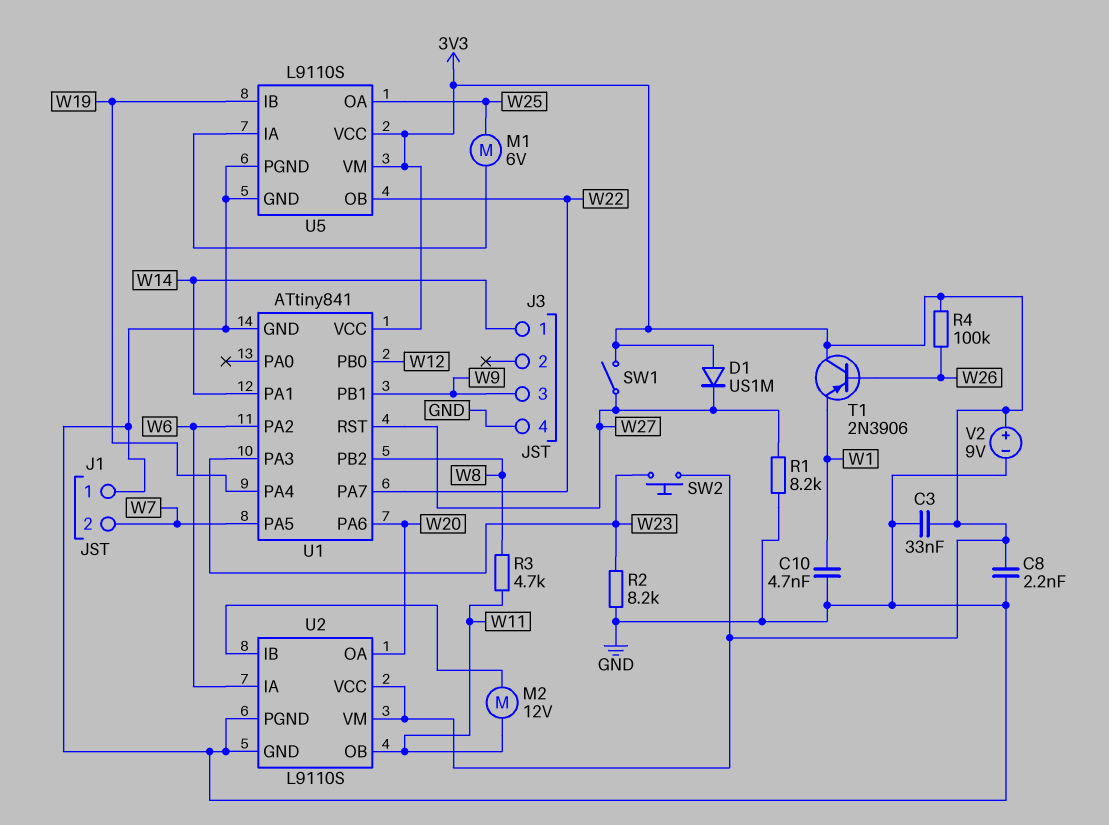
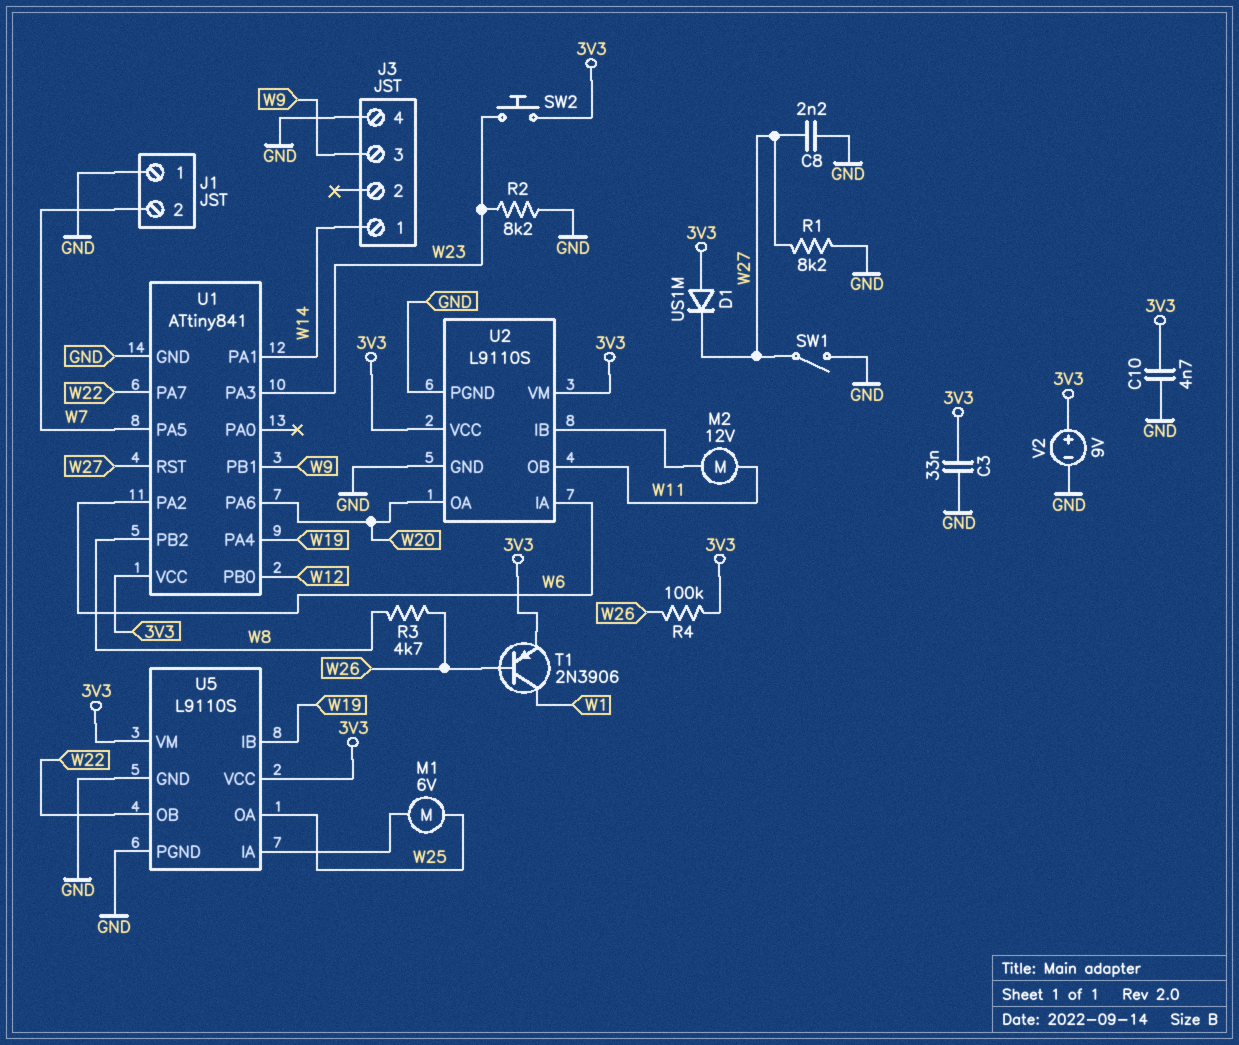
C8: 2.2nF (3V3, GND) -> 2.2nF (GND, W27)
C10: 4.7nF (GND, W1) -> 4.7nF (3V3, GND)
R3: 4.7k (W8, W11) -> 4.7k (W8, W26)
SW1: switch (3V3, W27) -> switch (GND, W27)
T1: PNP 2N3906 (B W26, C 3V3, E W1) -> PNP 2N3906 (B W26, C W1, E 3V3)

